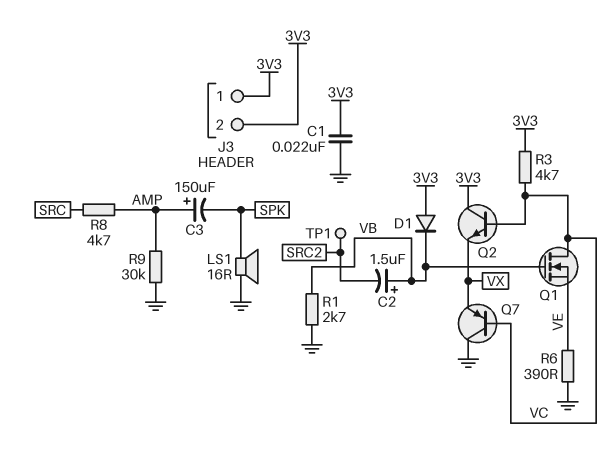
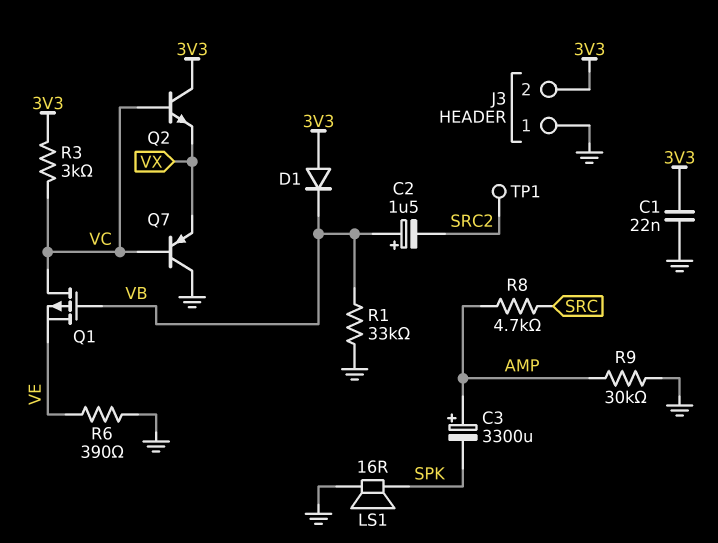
C3: 150uF (plus AMP, minus SPK) -> 3300uF (plus AMP, minus SPK)
J3 pin 1: 3V3 -> GND
Q1: NMOS (G VB, D VC, S VE) -> PMOS (G VB, D VC, S VE)
R1: 2.7k (GND, VB) -> 33k (GND, VB)
R3: 4.7k (3V3, VC) -> 3k (3V3, VC)

